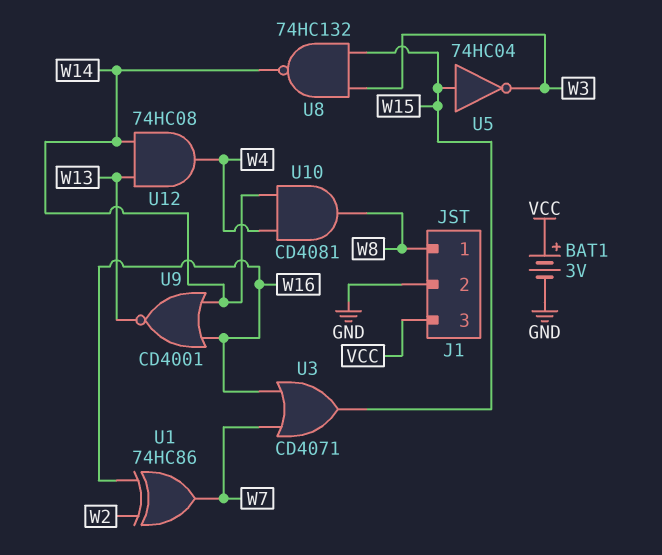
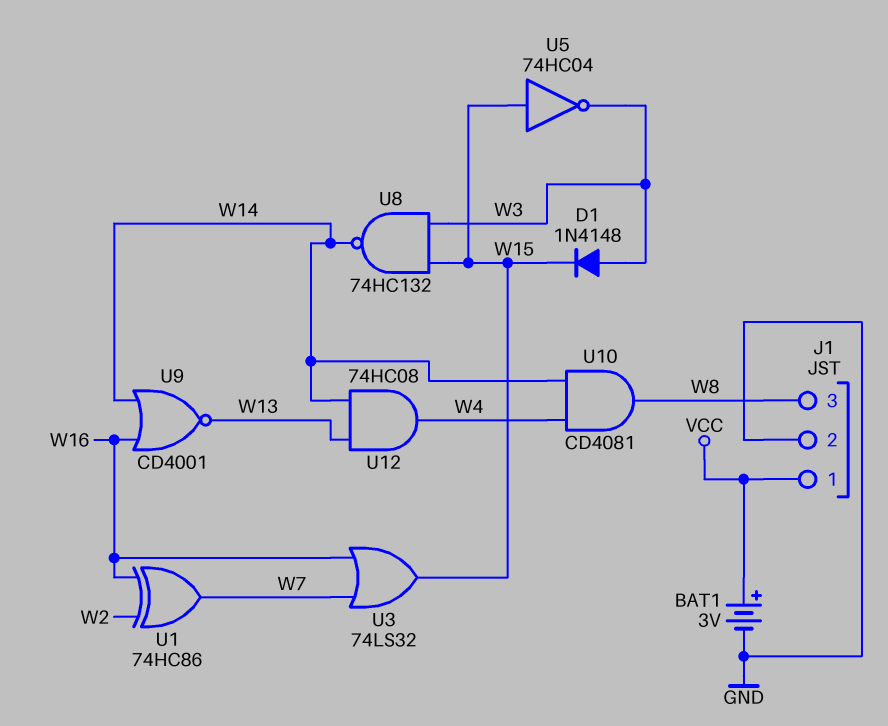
D1: none -> diode 1N4148 (A W3, K W15)
J1 pin 1: W8 -> VCC
J1 pin 3: VCC -> W8
U3: OR CD4071 (in W7, in W16, out W15) -> OR 74LS32 (in W7, in W16, out W15)

